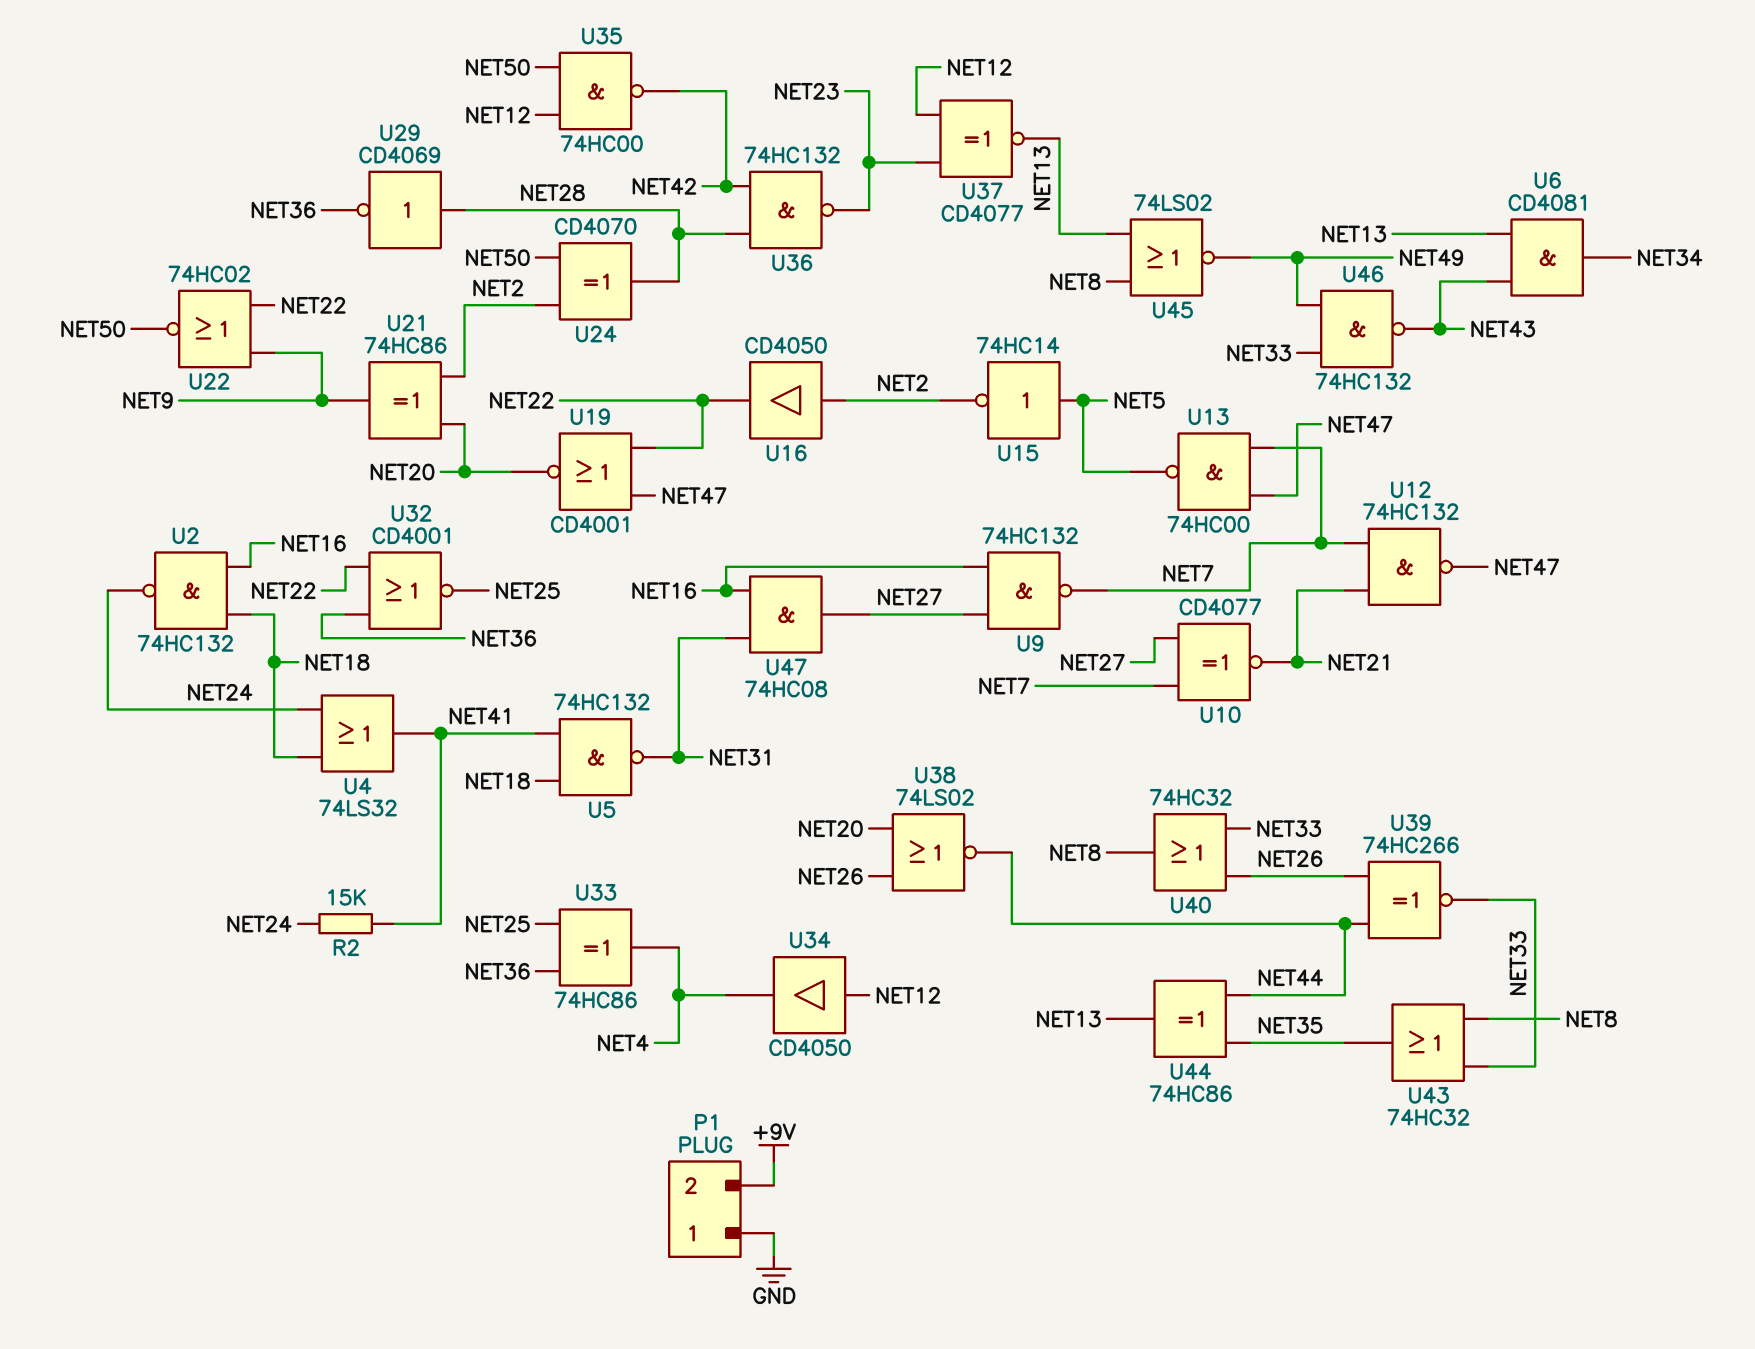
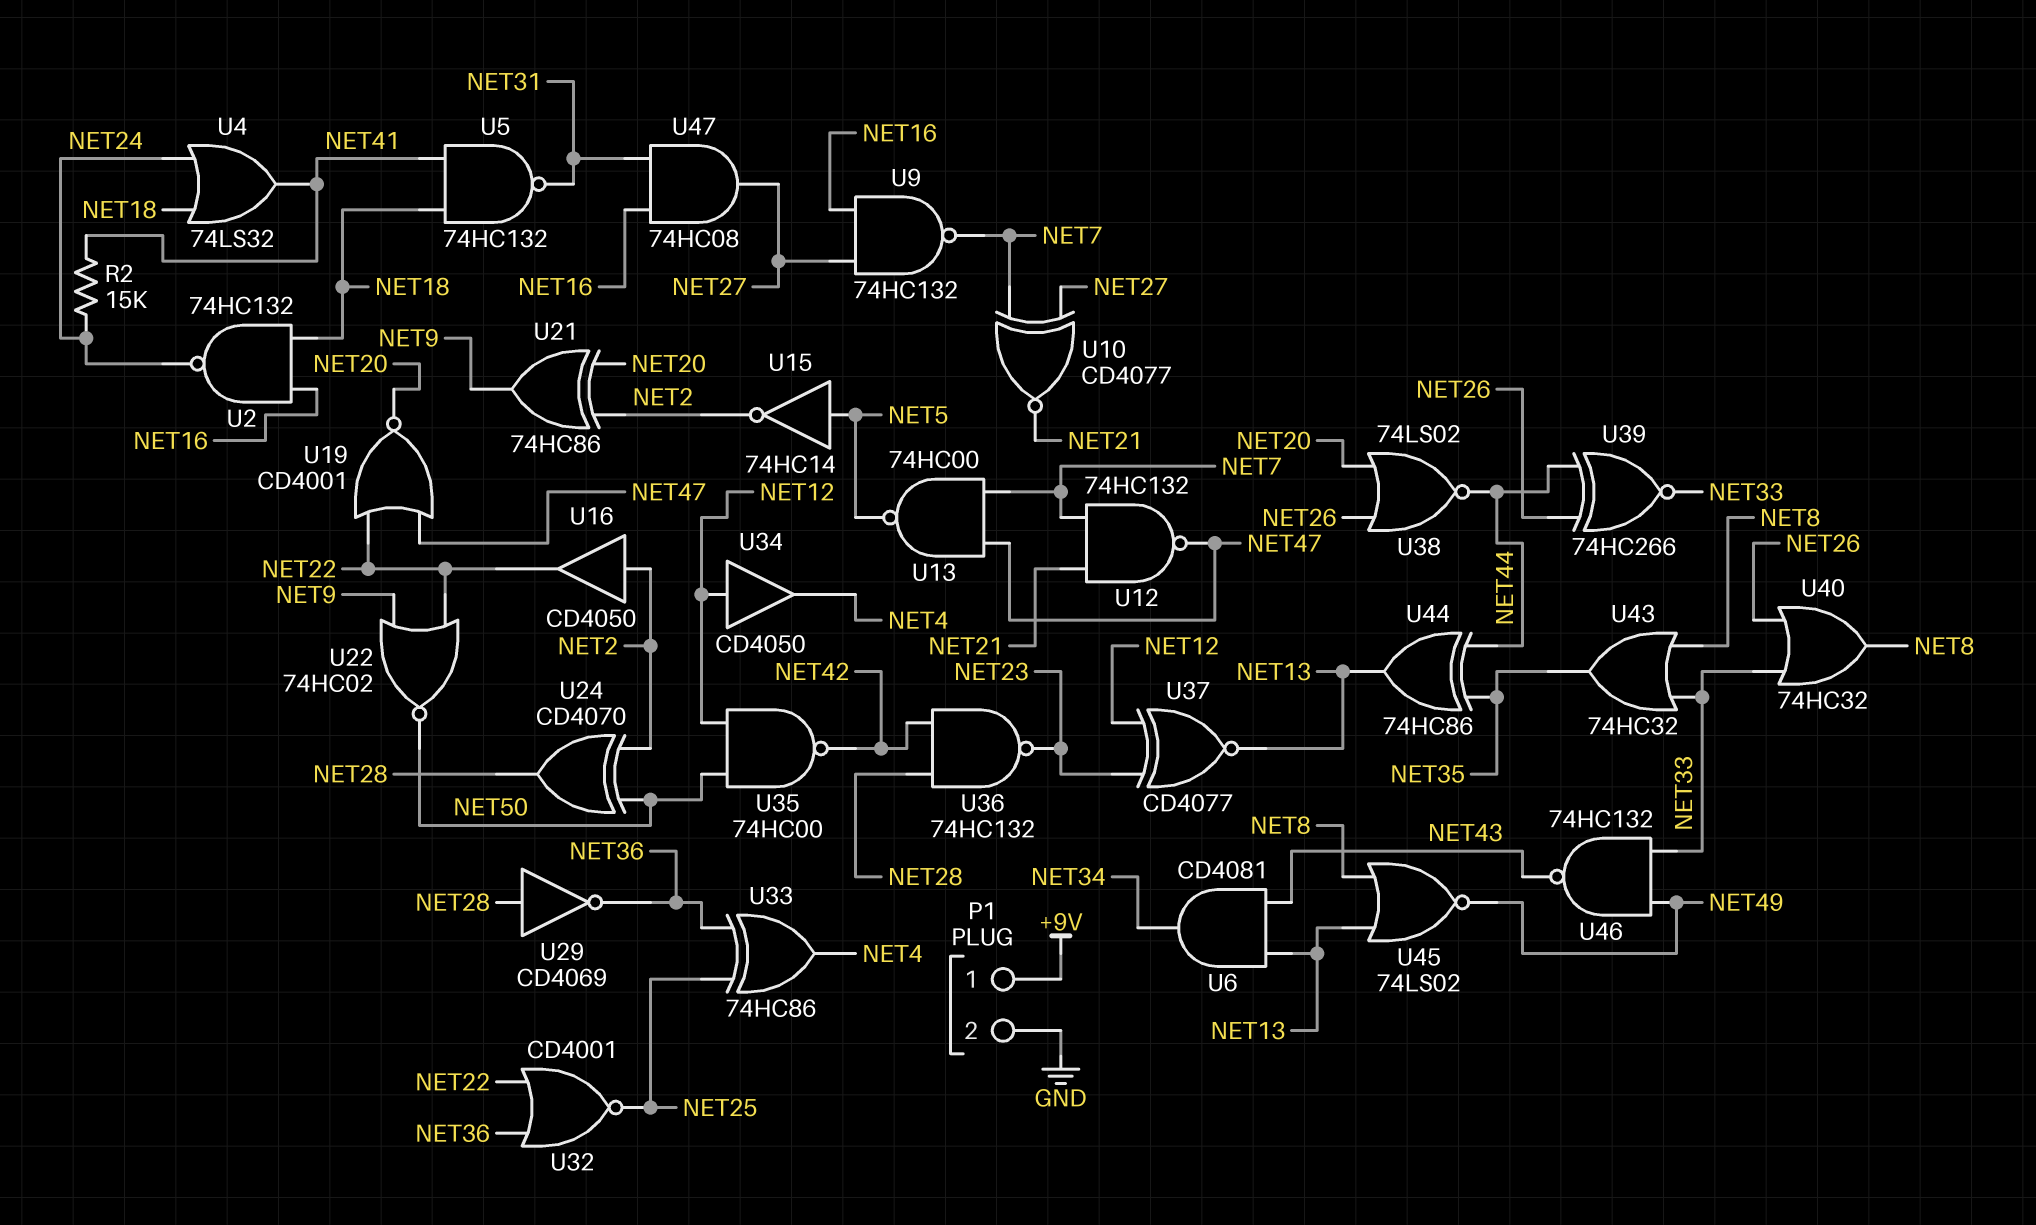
P1 pin 1: GND -> +9V
P1 pin 2: +9V -> GND

